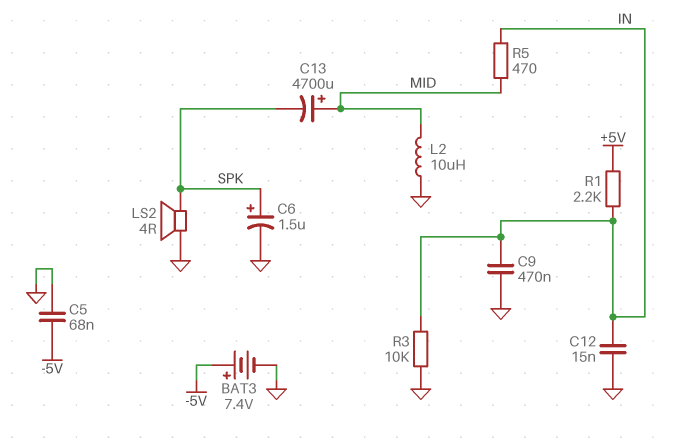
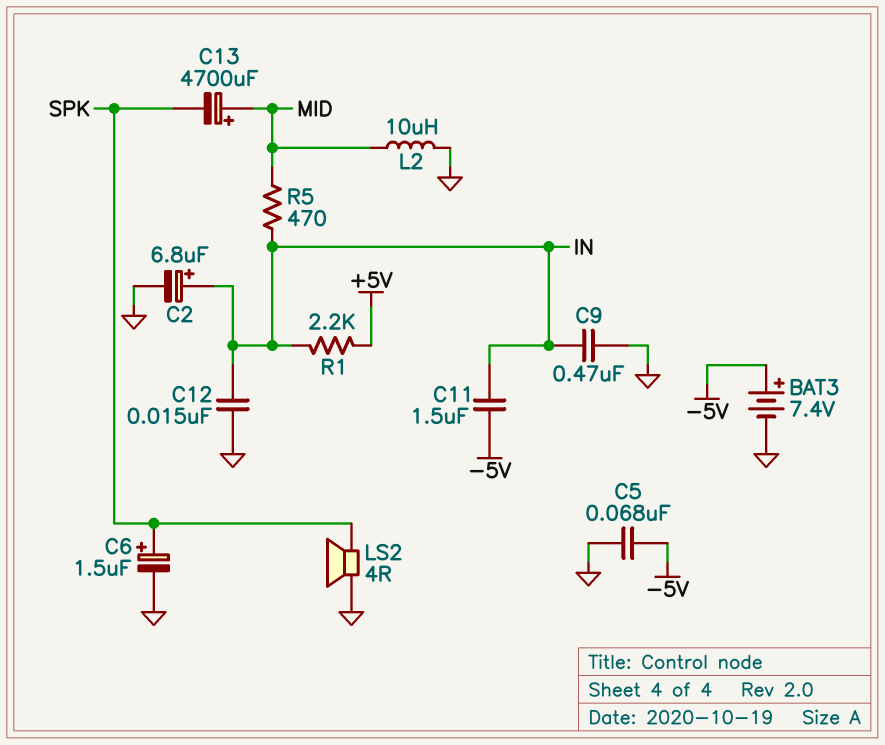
C2: none -> 6.8uF (plus IN, minus GND)
C11: none -> 1.5uF (-5V, IN)
R3: 10k (GND, IN) -> none

